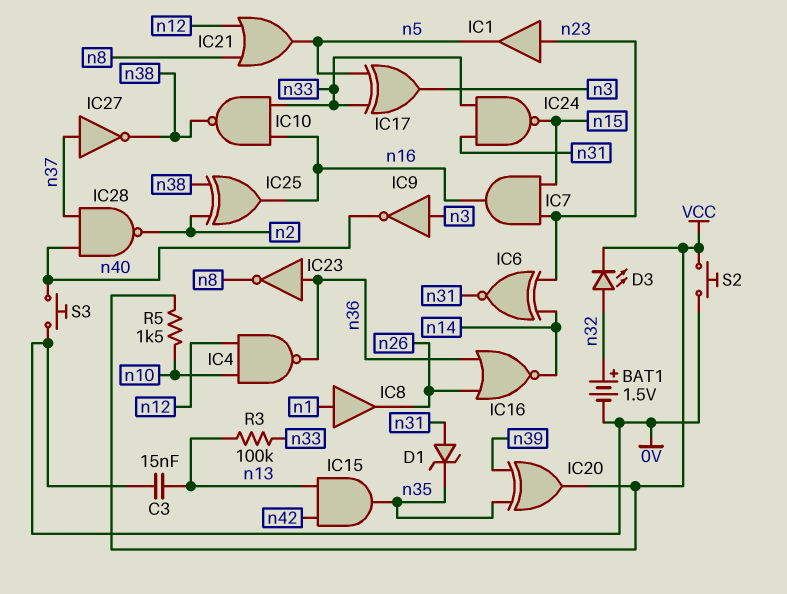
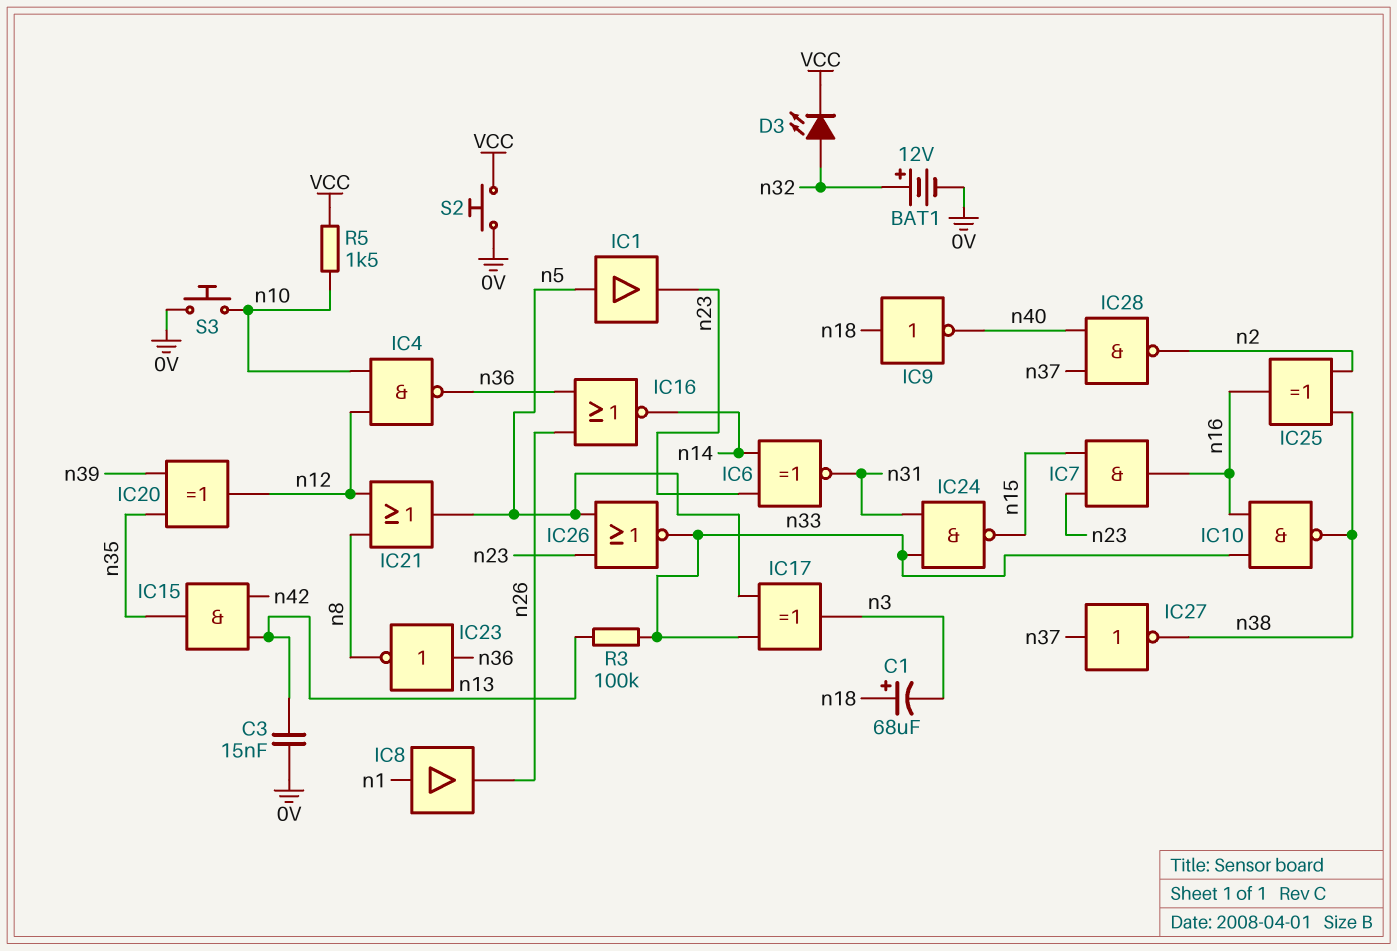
BAT1: 1.5V (plus n32, minus 0V) -> 12V (plus n32, minus 0V)
C1: none -> 68uF (plus n18, minus n3)
D1: zener (A n31, K n35) -> none
IC1: buffer (in n23, out n5) -> buffer (in n5, out n23)
IC9: NOT (in n3, out n40) -> NOT (in n18, out n40)
IC20: XOR (in n35, in n39, out VCC) -> XOR (in n35, in n39, out n12)
IC26: none -> NOR (in n5, in n23, out n33)
S3: button (0V, n40) -> button (0V, n10)

